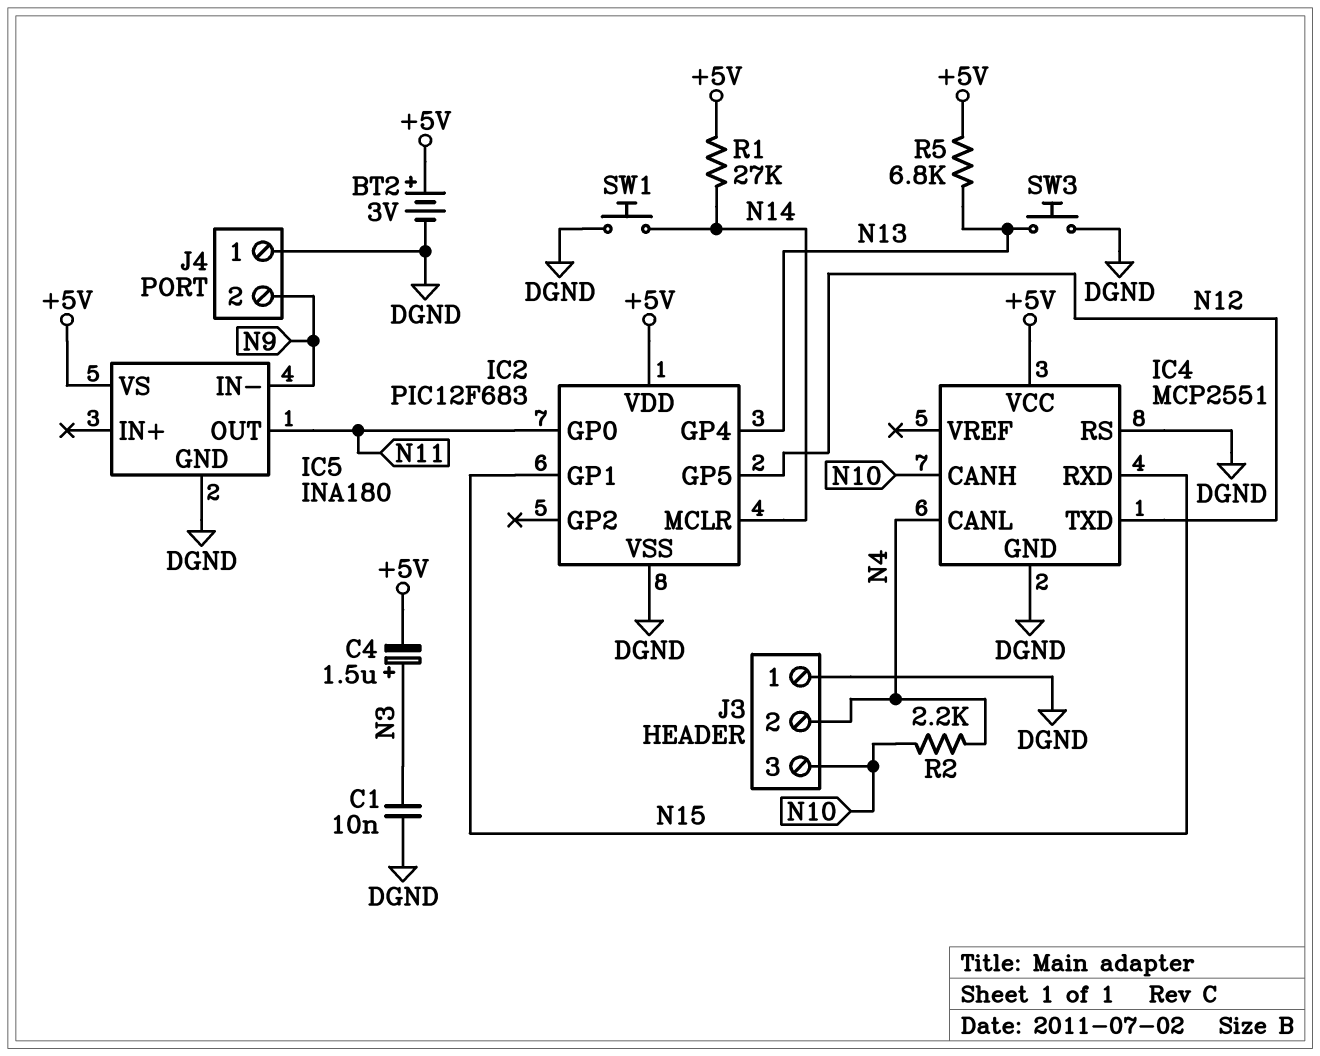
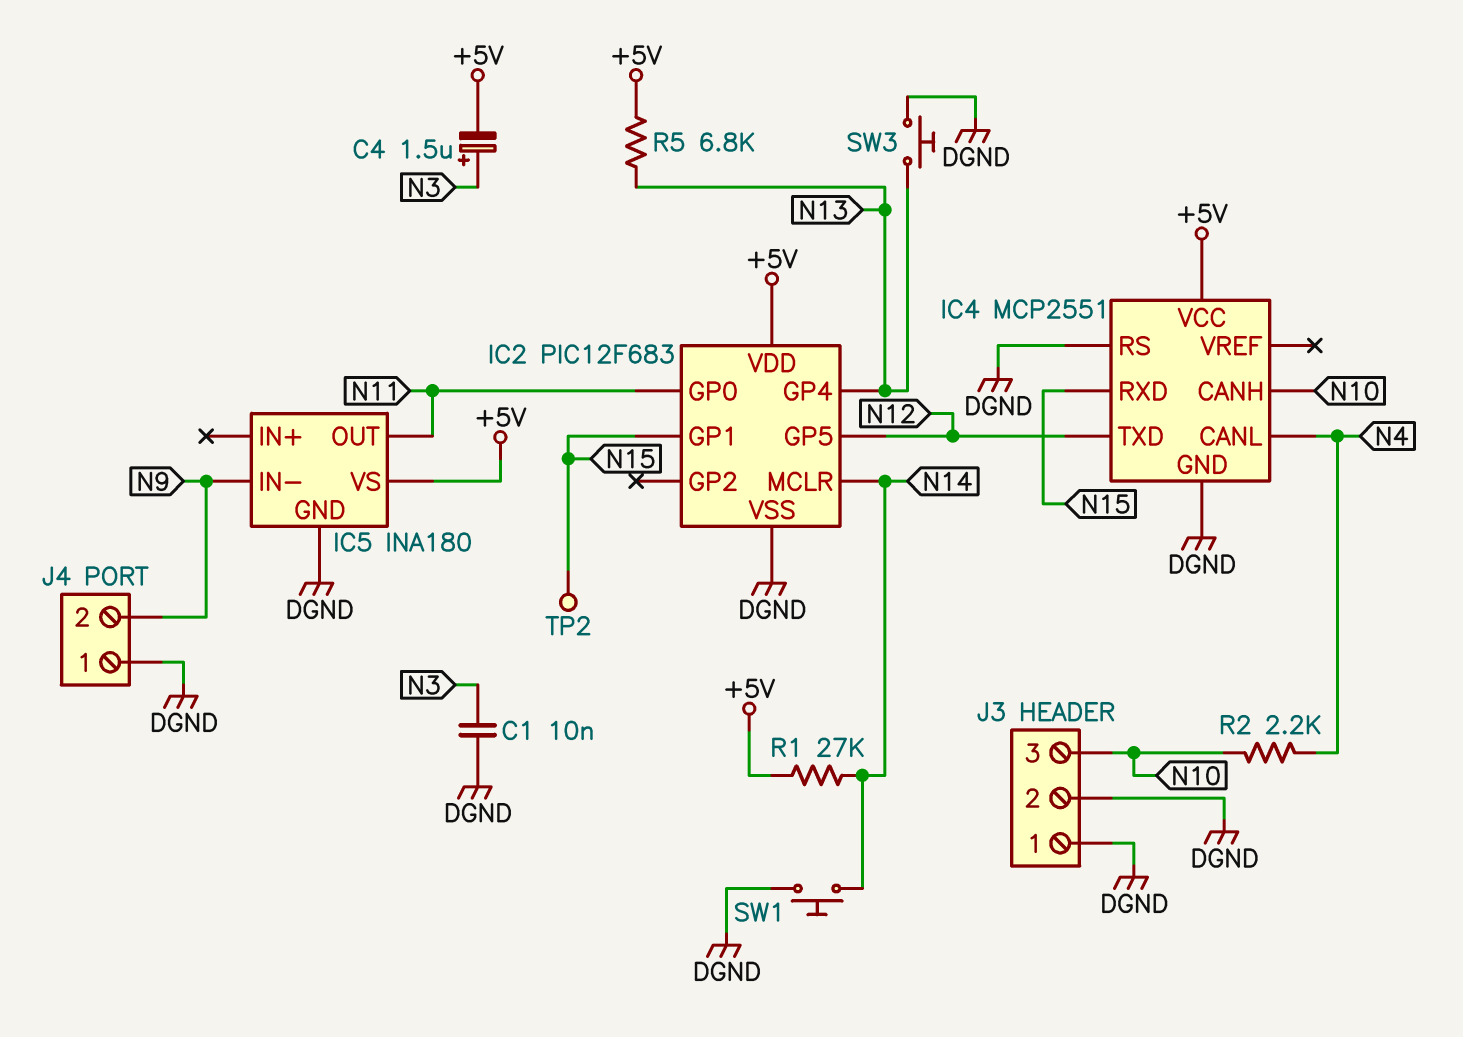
BT2: 3V (plus +5V, minus DGND) -> none
J3 pin 2: N4 -> DGND
TP2: none -> test point (N15)

